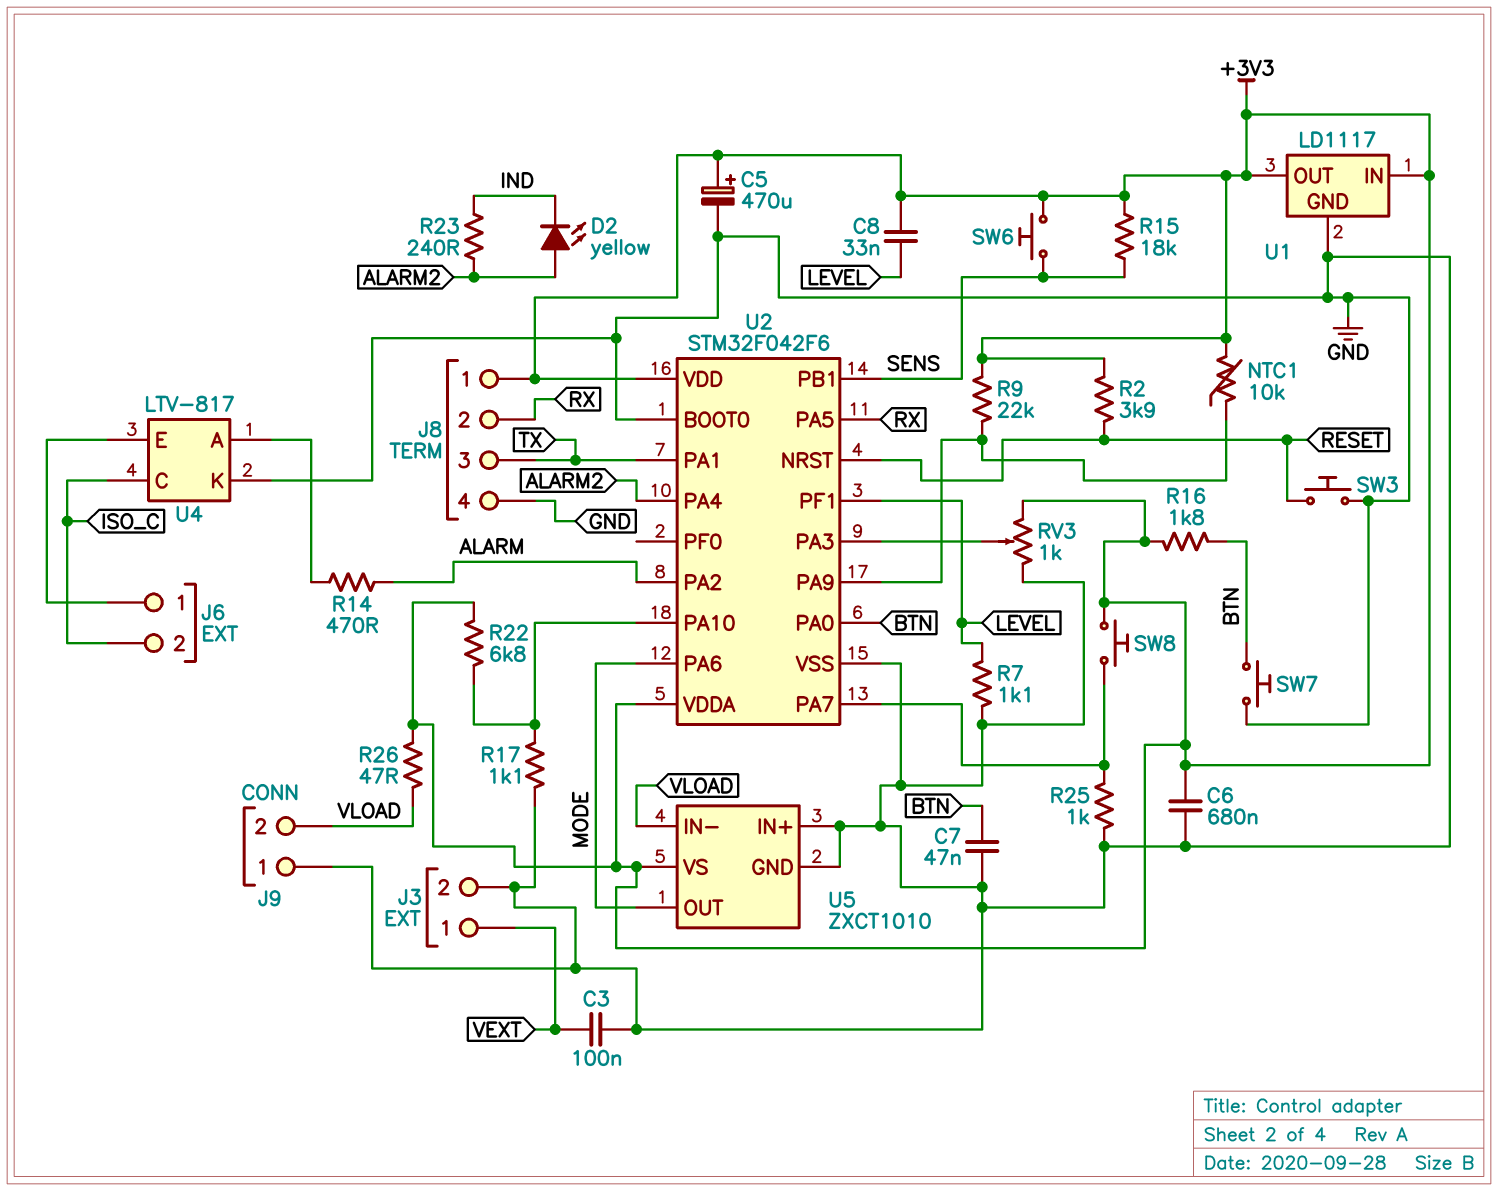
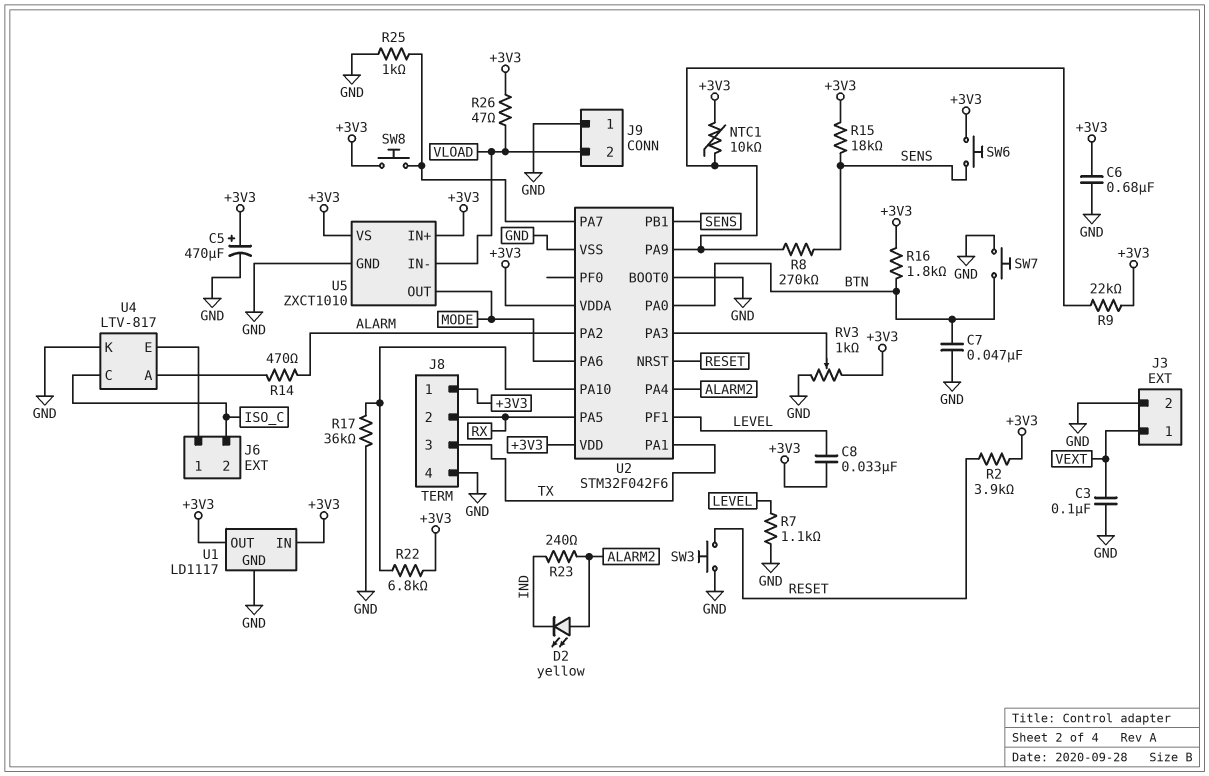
R8: none -> 270k (SENS, U2/PA9)
R17: 1.1k (GND, U2/PA10) -> 36k (GND, U2/PA10)
U5 pin IN+: GND -> +3V3

